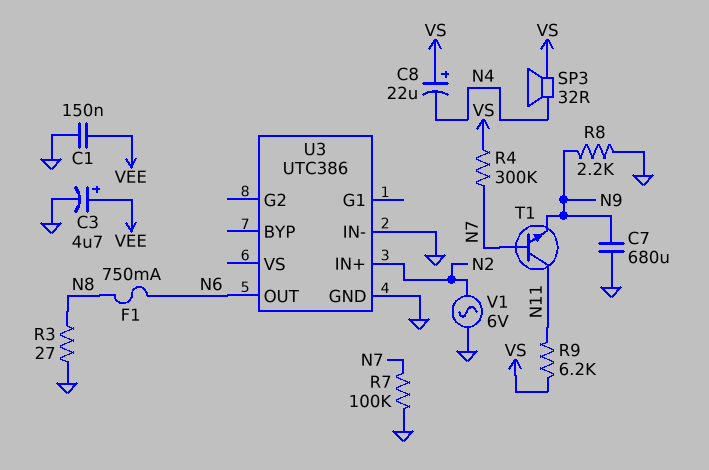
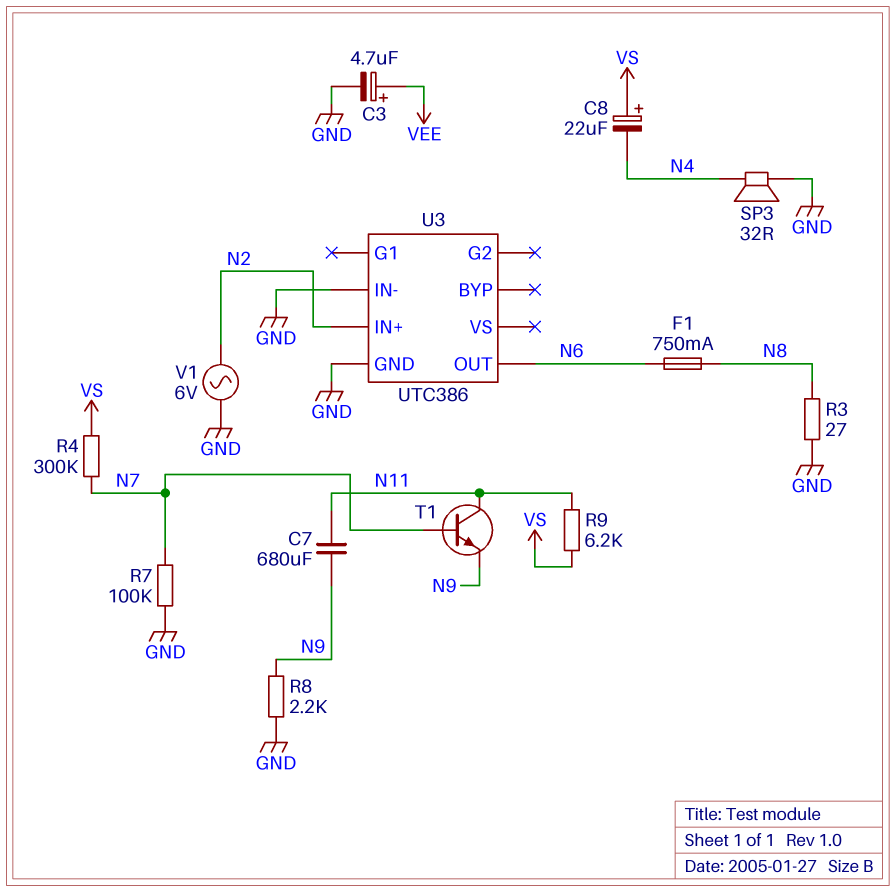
C1: 150nF (GND, VEE) -> none
C7: 680uF (GND, N9) -> 680uF (N9, N11)
SP3: speaker 32R (N4, VS) -> speaker 32R (GND, N4)

